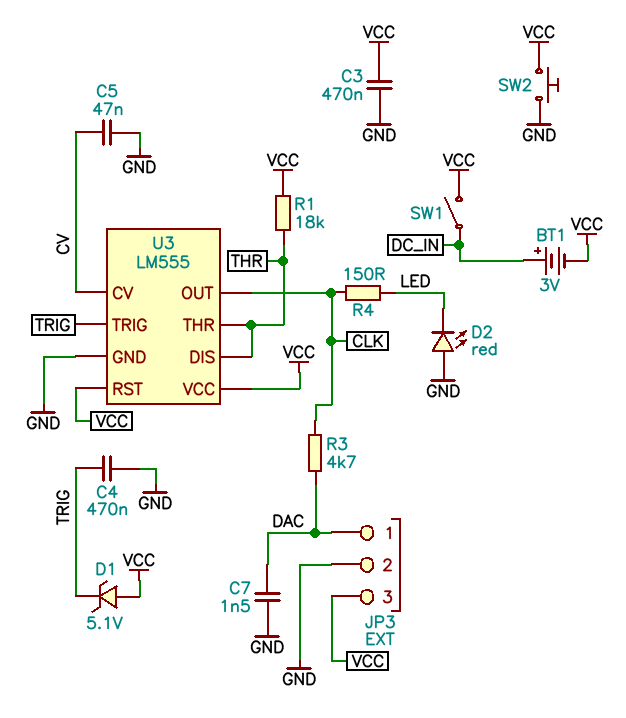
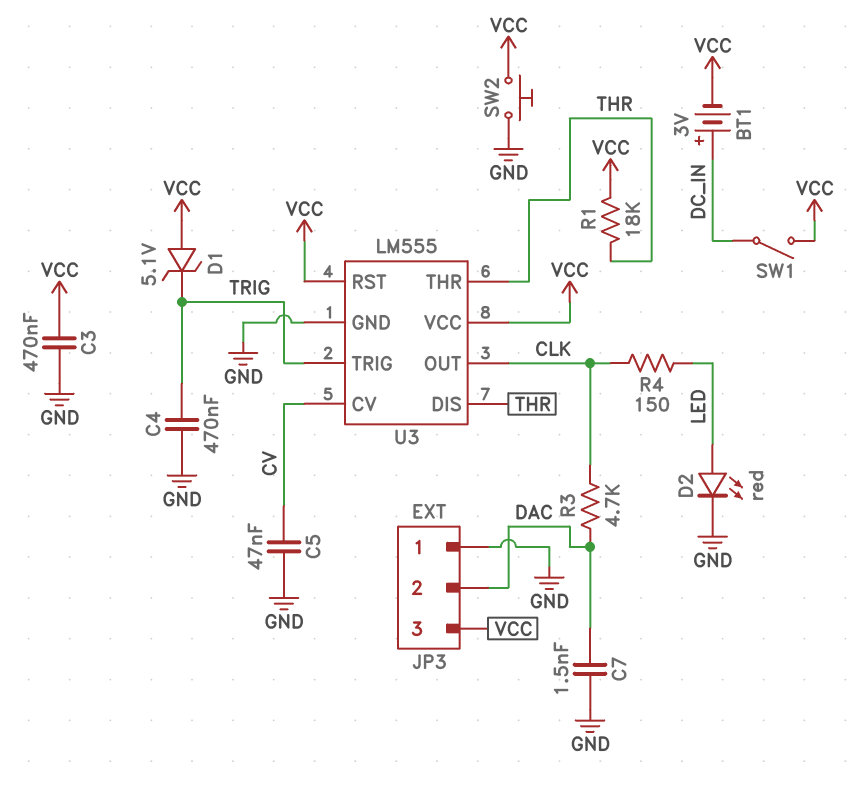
D2: LED red (A GND, K LED) -> LED red (A LED, K GND)
JP3 pin 1: DAC -> GND
JP3 pin 2: GND -> DAC

